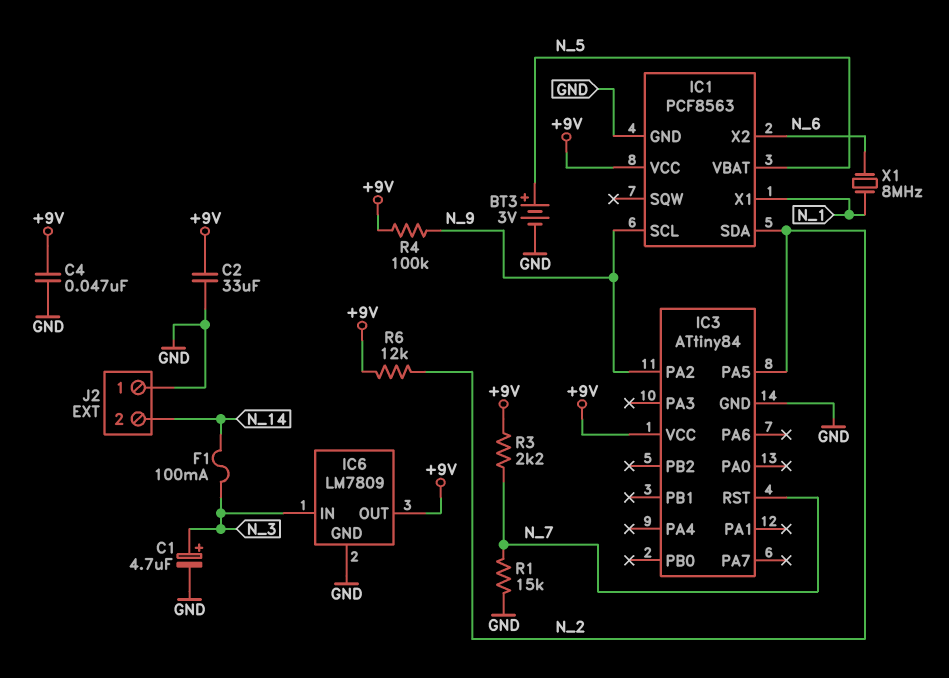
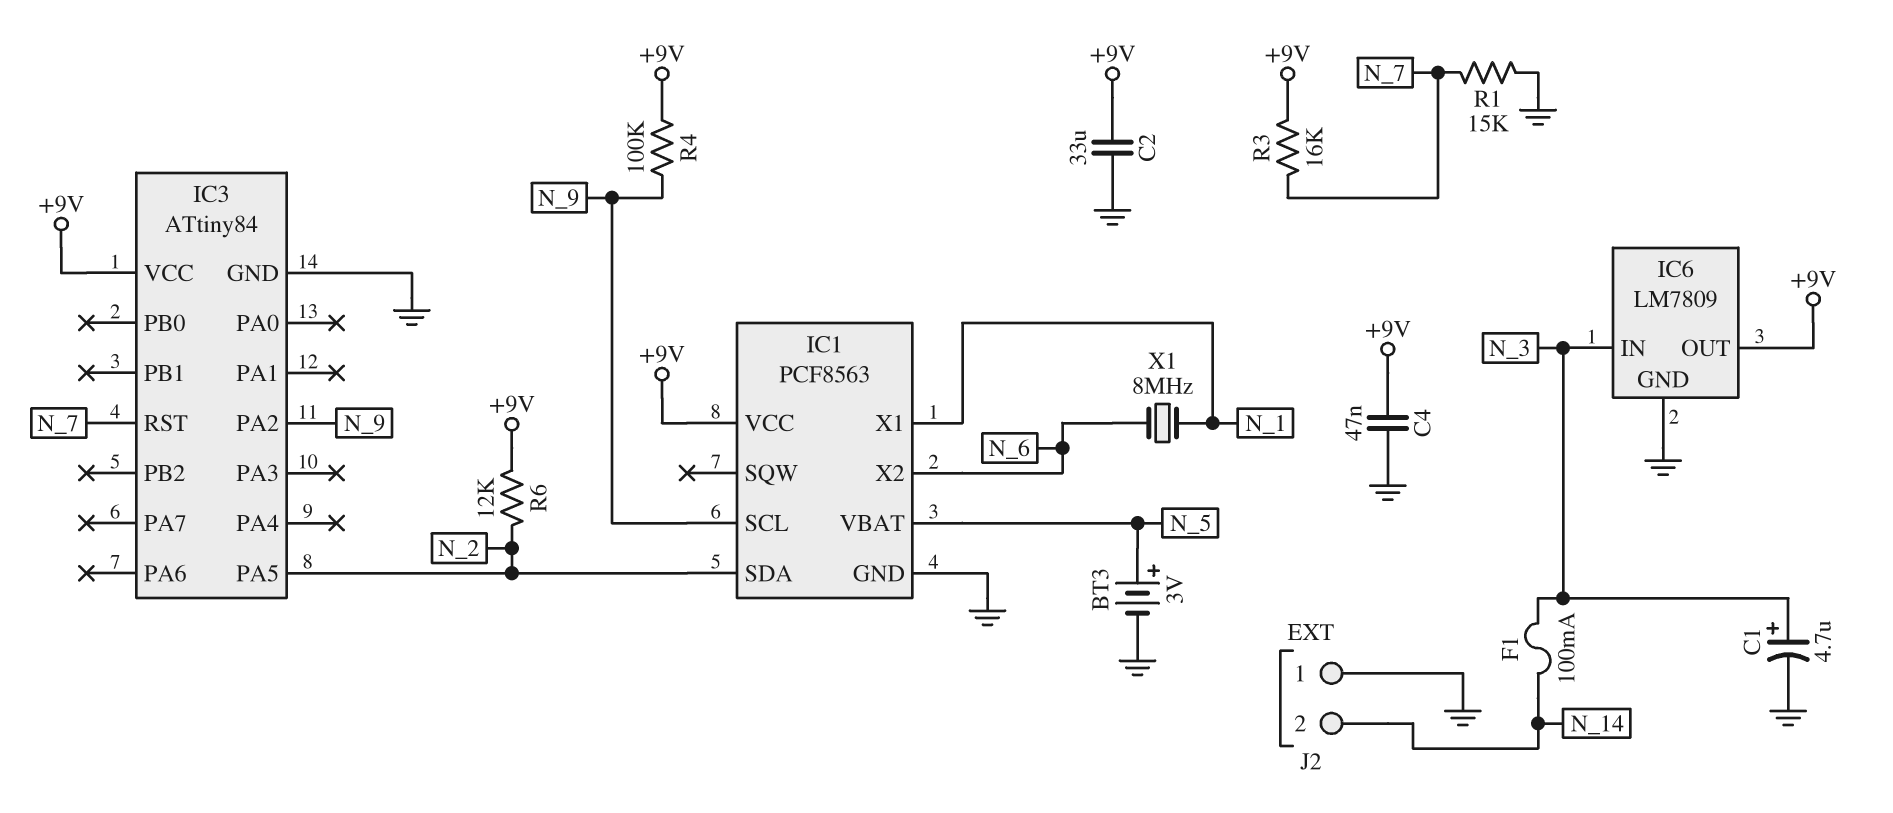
R3: 2.2k (+9V, N_7) -> 16k (+9V, N_7)

